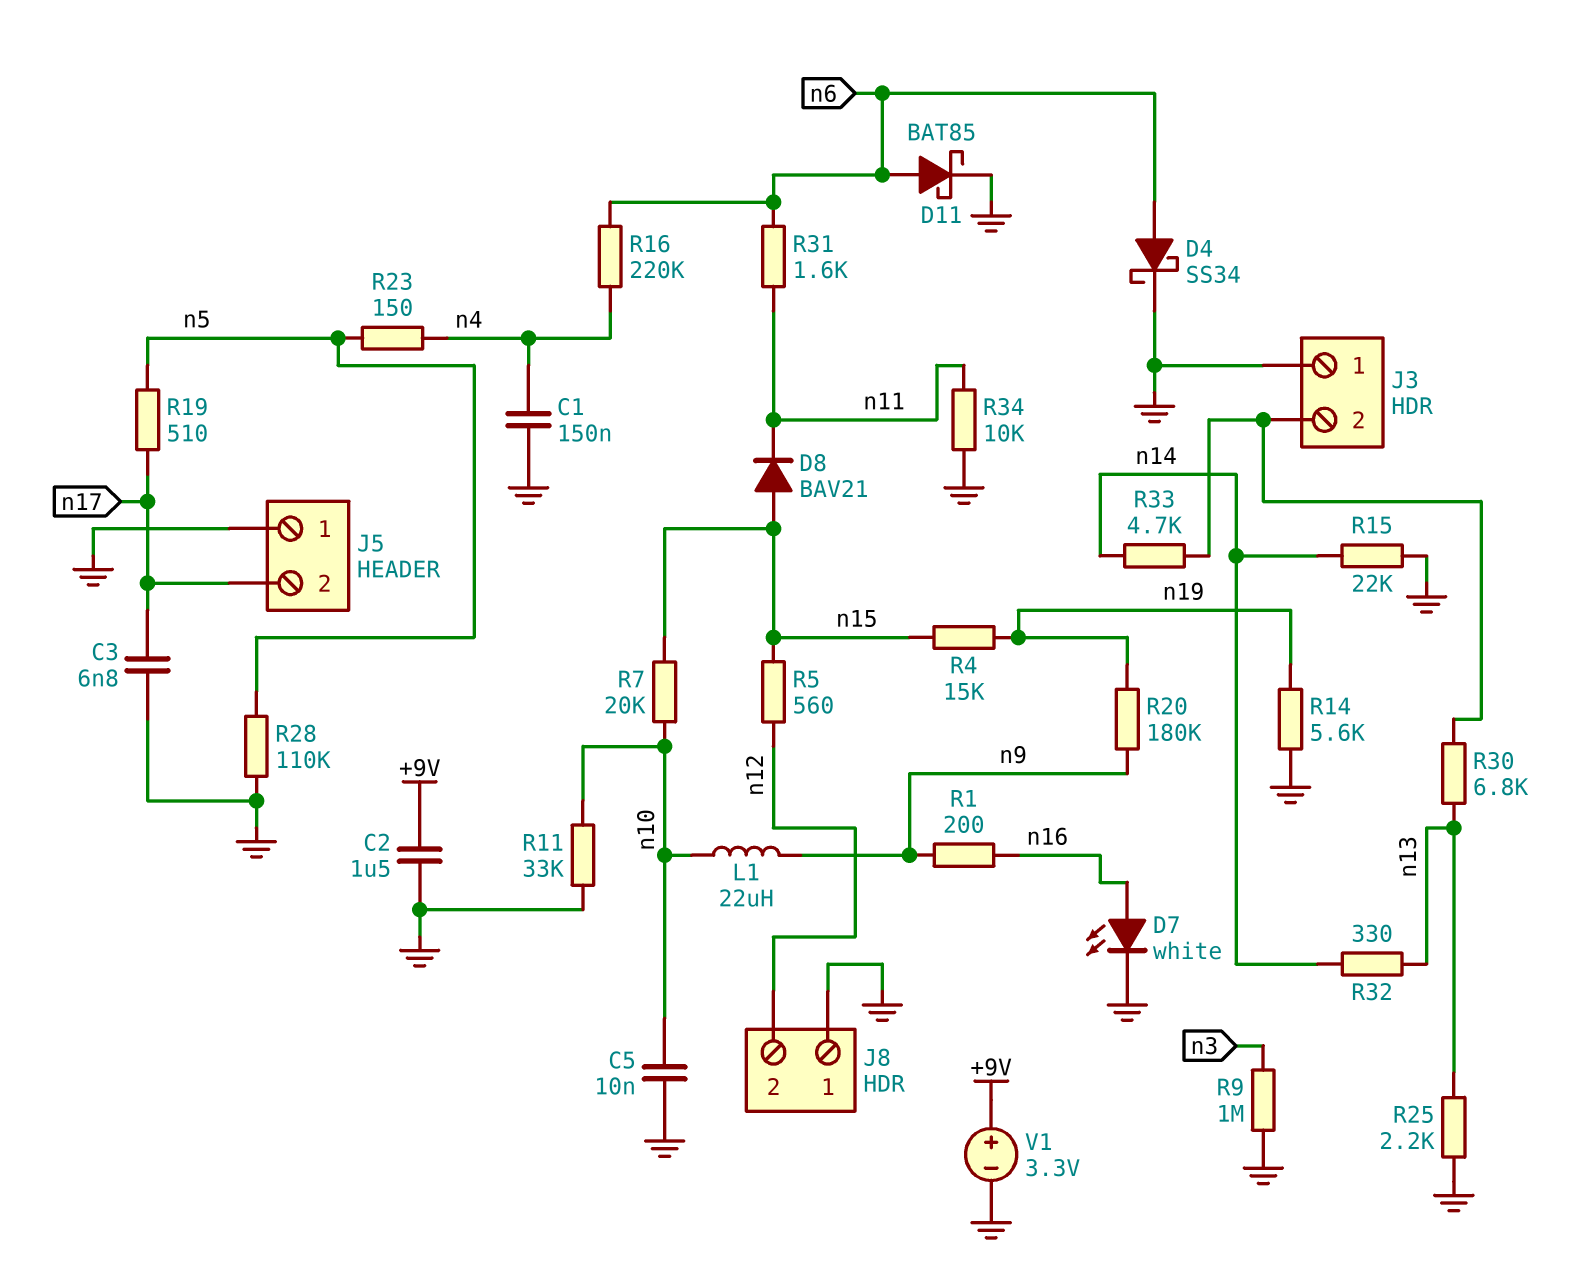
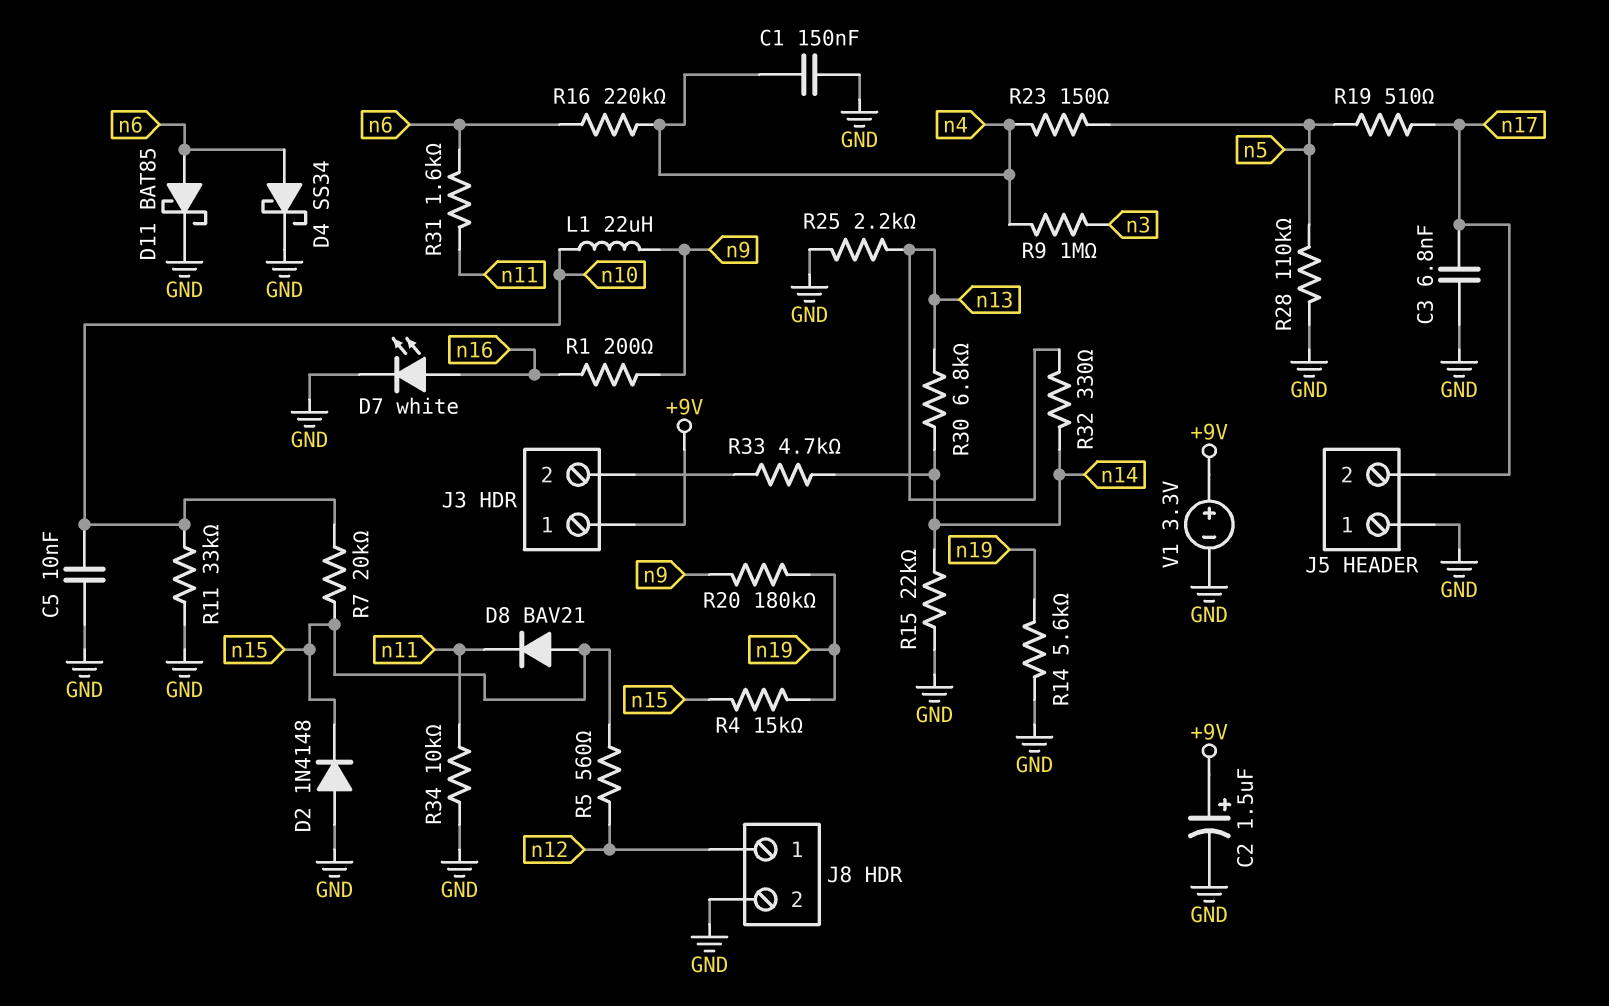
C2: 1.5uF (+9V, GND) -> 1.5uF (plus +9V, minus GND)
D2: none -> diode 1N4148 (A GND, K n15)
J3 pin 1: GND -> +9V
J8 pin 1: GND -> n12
J8 pin 2: n12 -> GND
R9: 1M (GND, n3) -> 1M (n3, n4)
R30: 6.8k (J3/2, n13) -> 6.8k (n13, n14)

